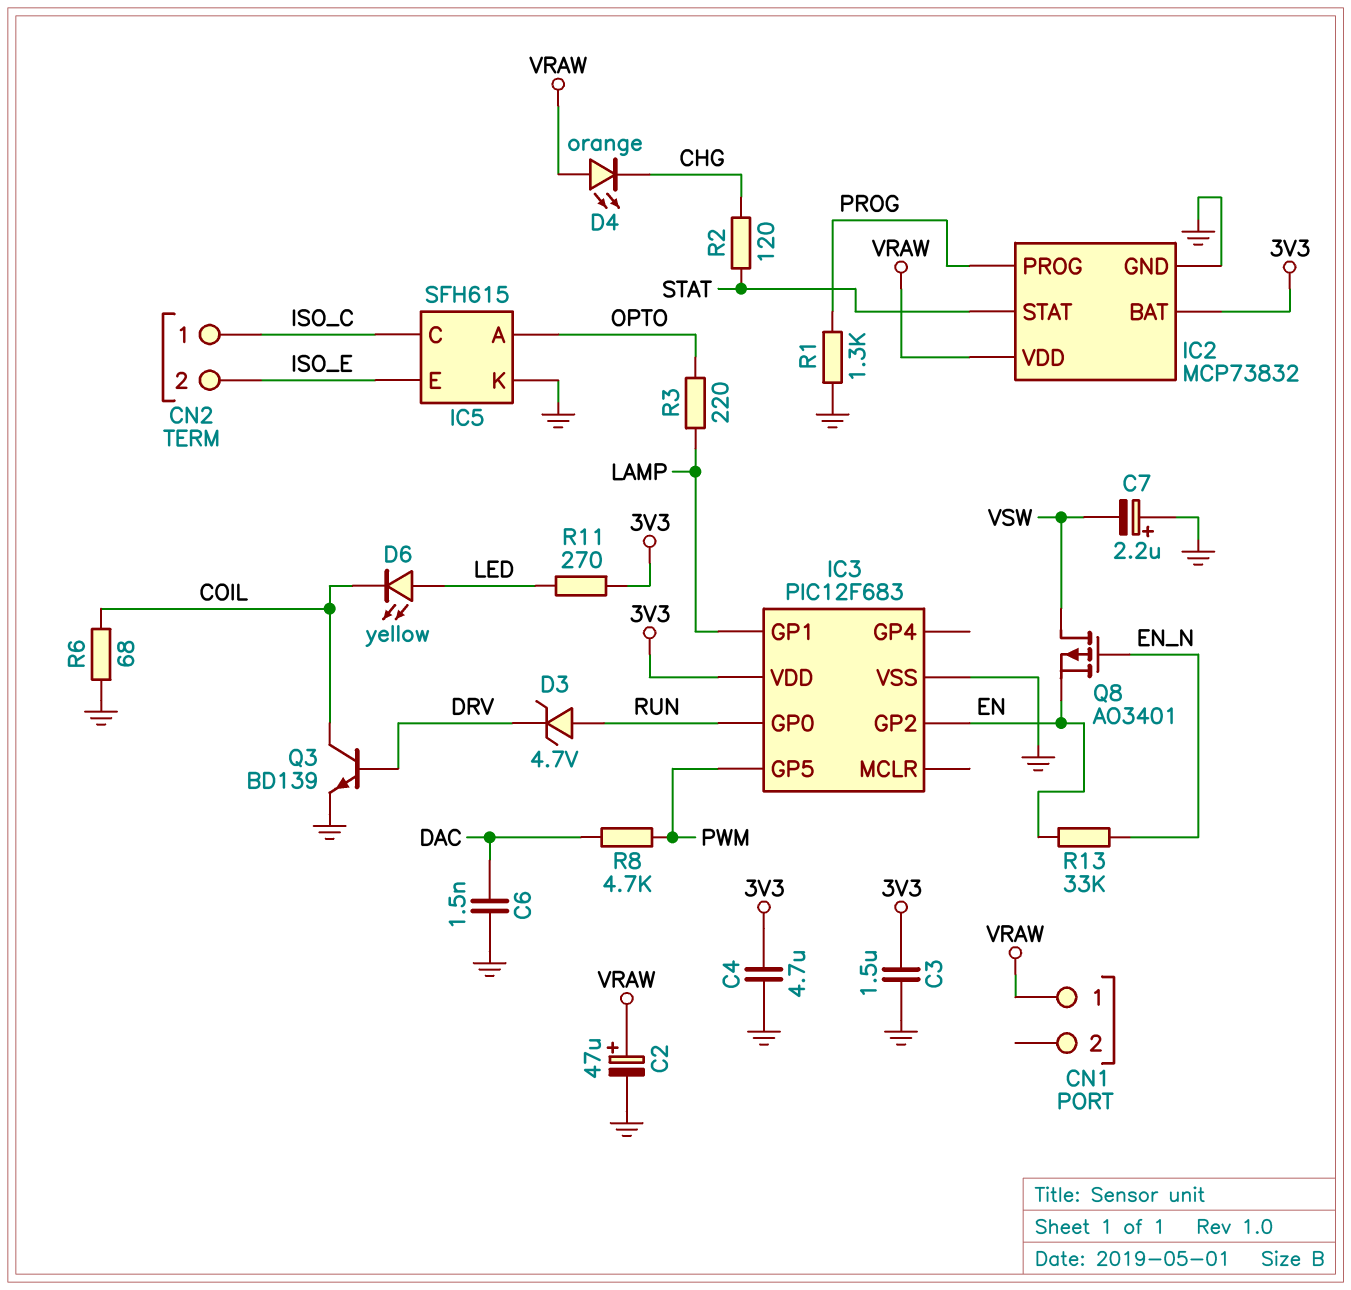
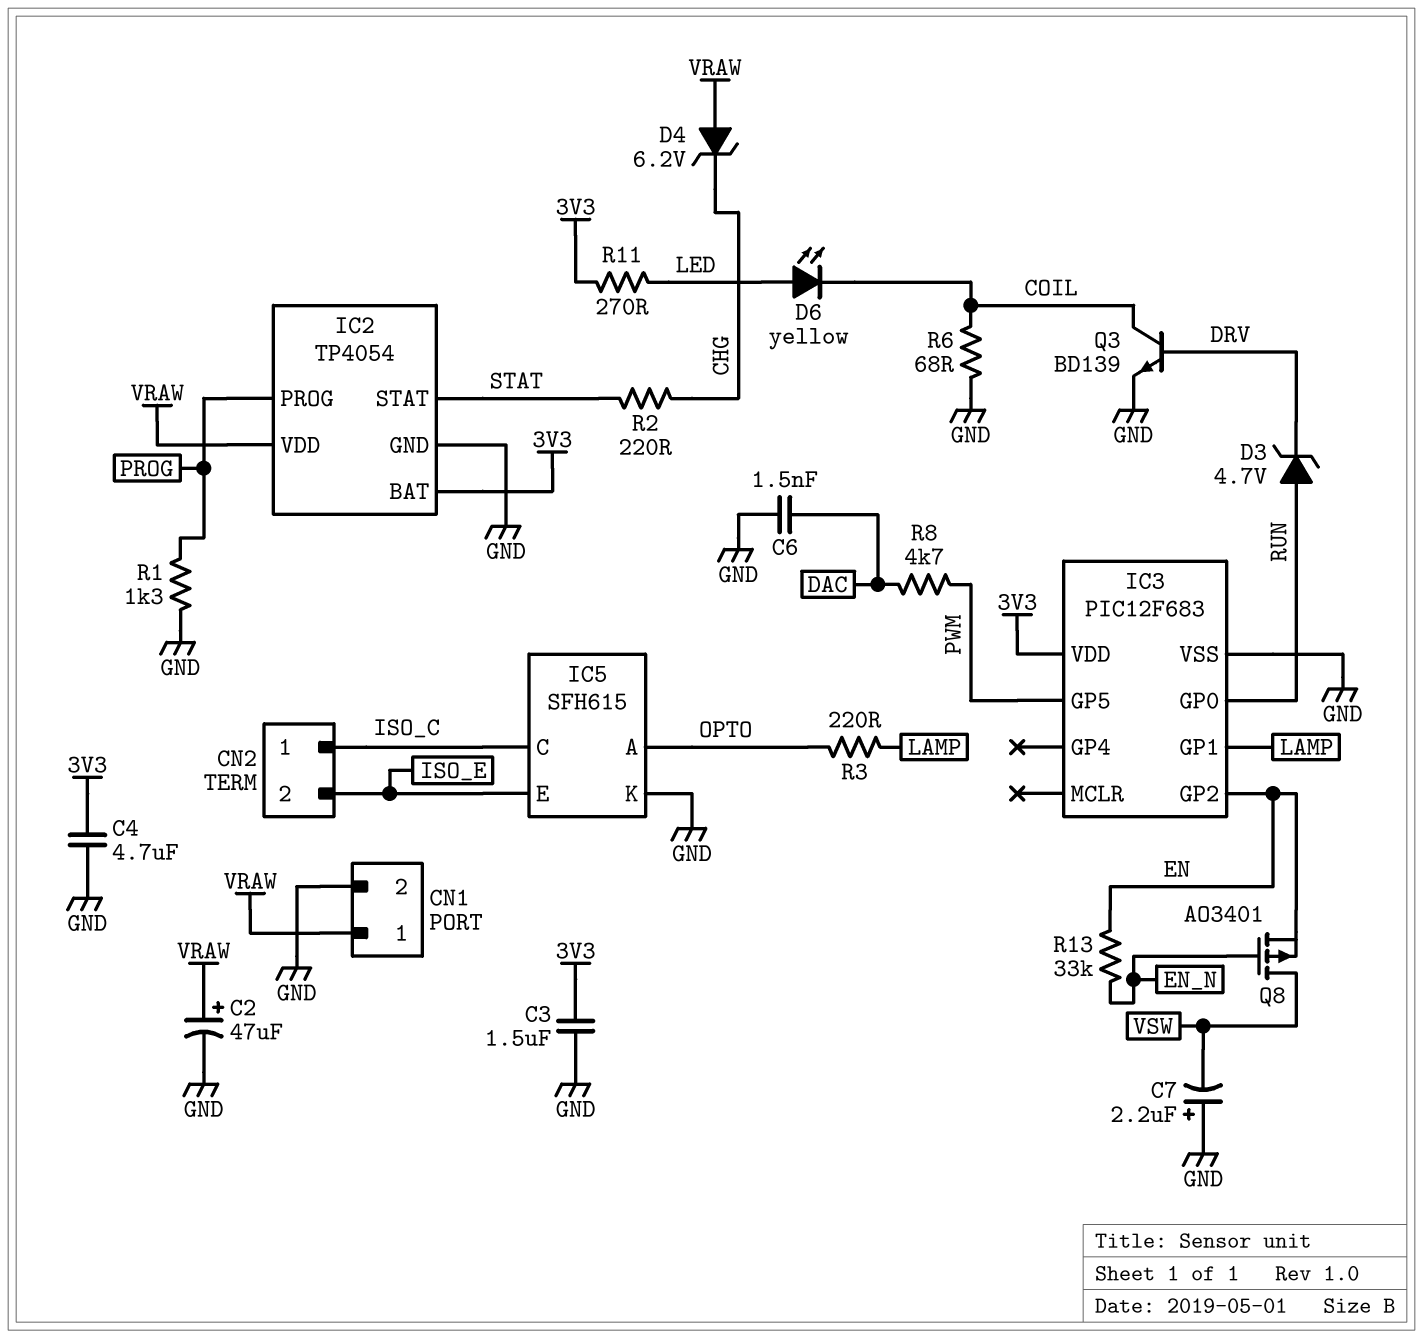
CN1 pin 2: none -> GND
D4: LED orange (A VRAW, K CHG) -> zener 6.2V (A VRAW, K CHG)
IC2: MCP73832 -> TP4054
R2: 120 (CHG, STAT) -> 220 (CHG, STAT)

